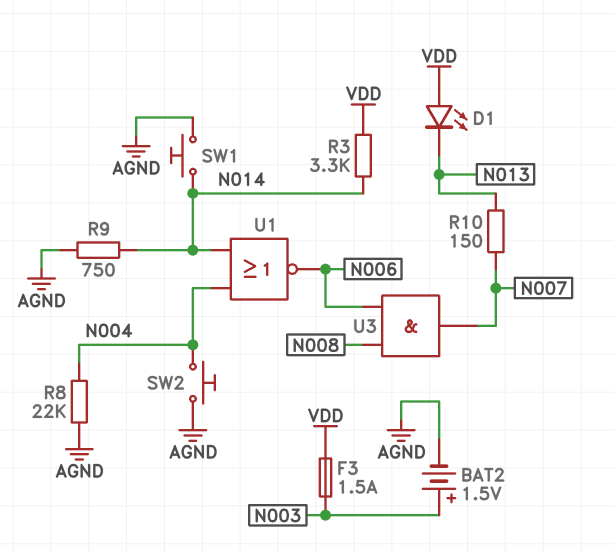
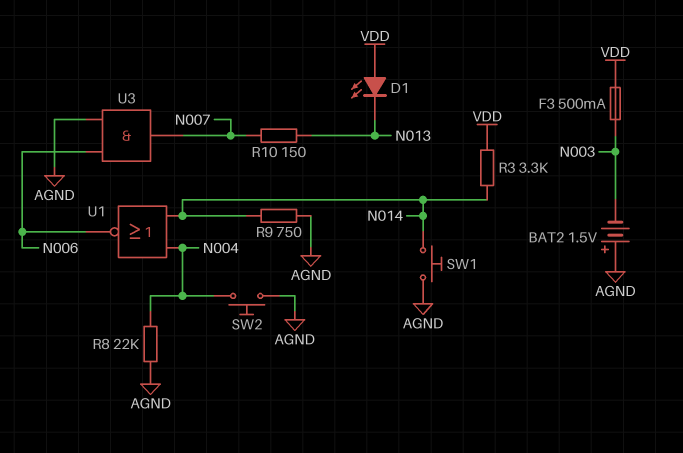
BAT2: 1.5V (plus N003, minus AGND) -> 1.5V (plus AGND, minus N003)
F3: 1.5A (N003, VDD) -> 500mA (N003, VDD)
U3: AND (in N006, in N008, out N007) -> AND (in AGND, in N006, out N007)

